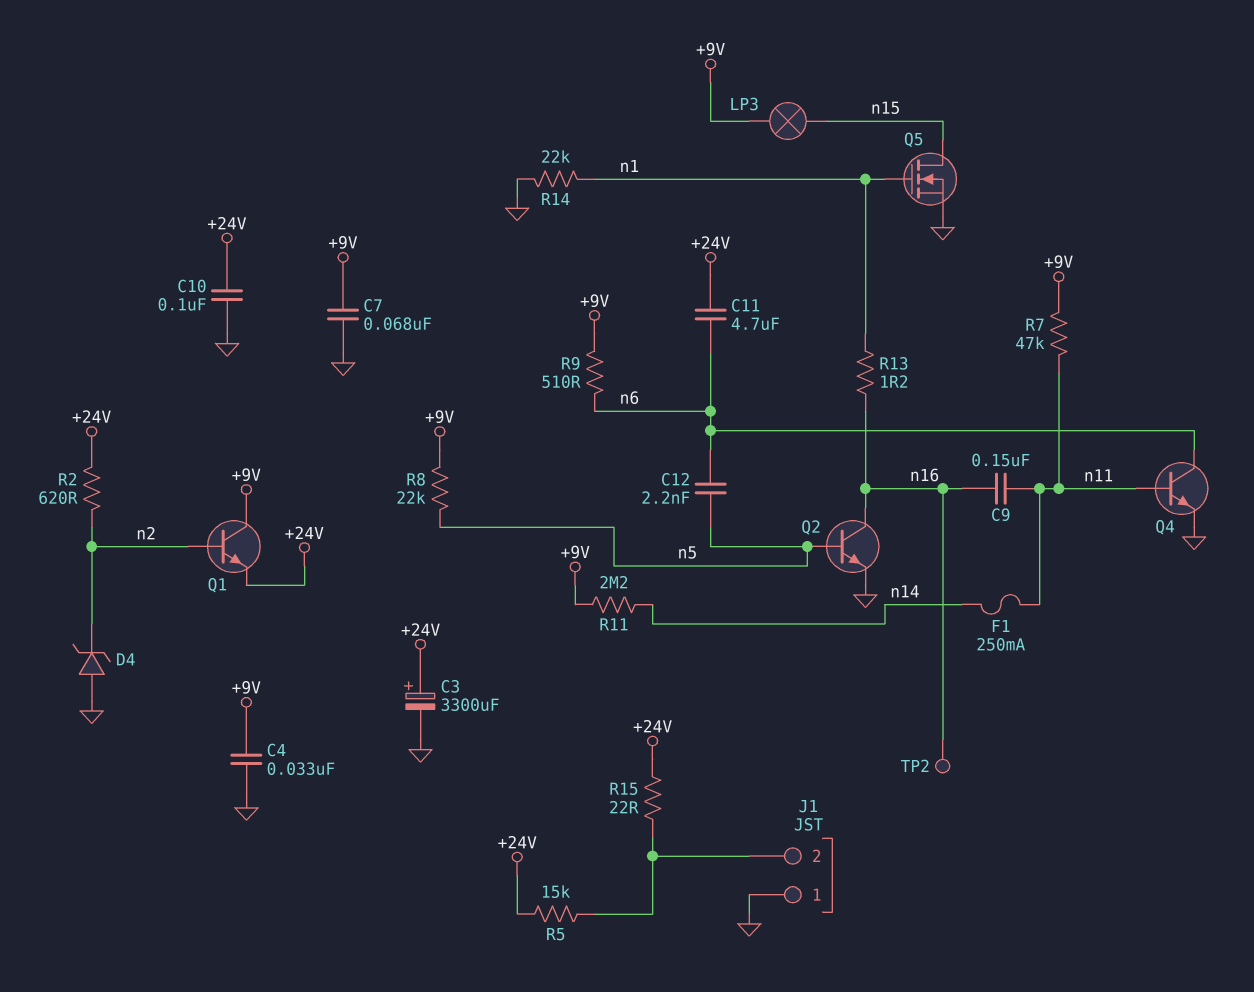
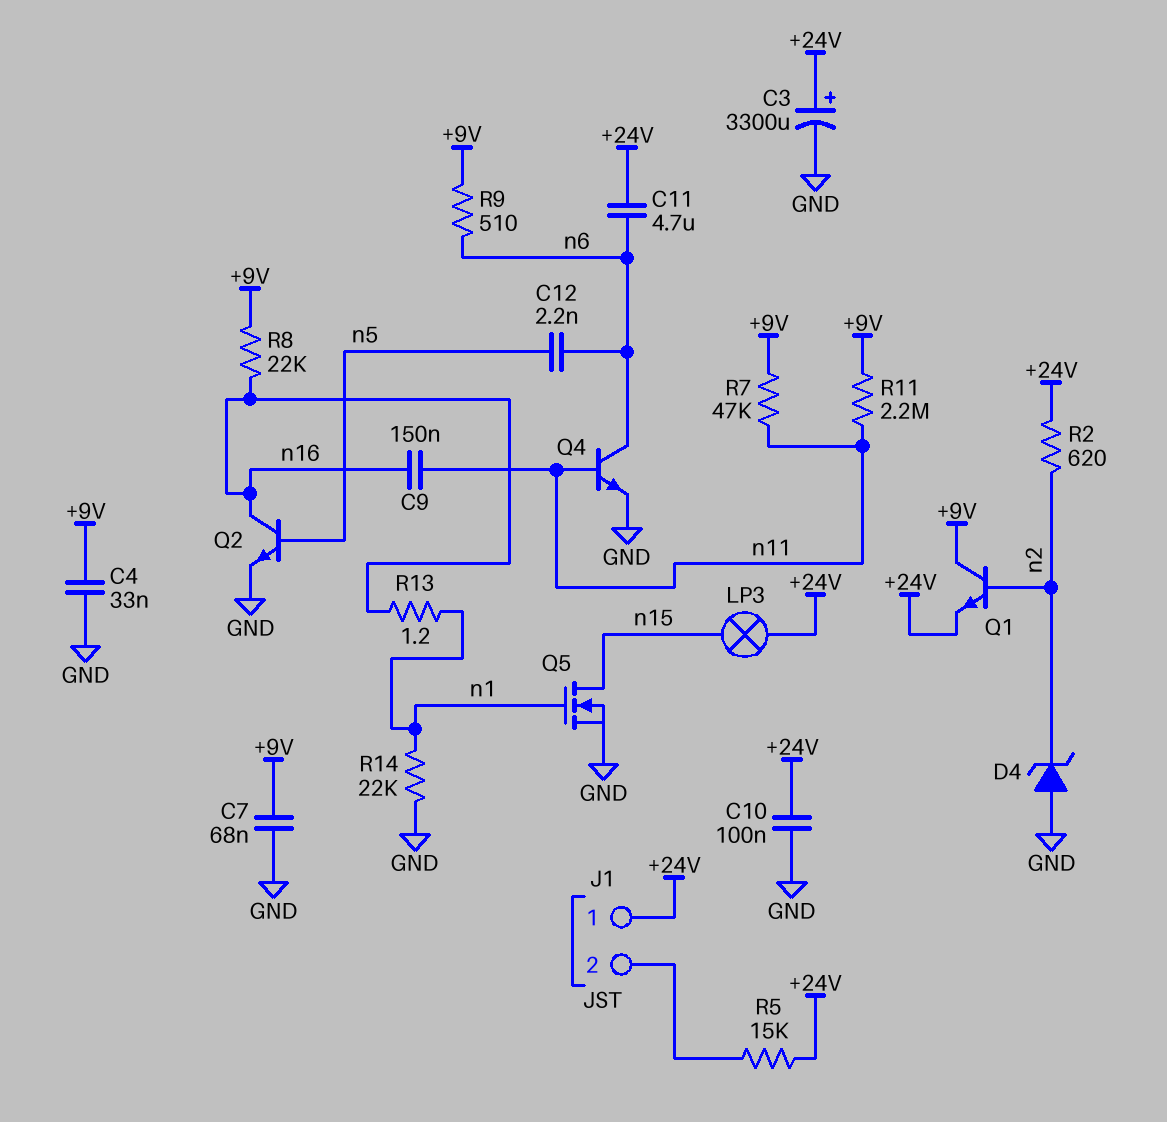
F1: 250mA (n11, n14) -> none
J1 pin 1: GND -> +24V
LP3: lamp (+9V, n15) -> lamp (+24V, n15)
R8: 22k (+9V, n5) -> 22k (+9V, n16)
R11: 2.2M (+9V, n14) -> 2.2M (+9V, n11)
R15: 22 (+24V, J1/2) -> none
TP2: test point (n16) -> none

